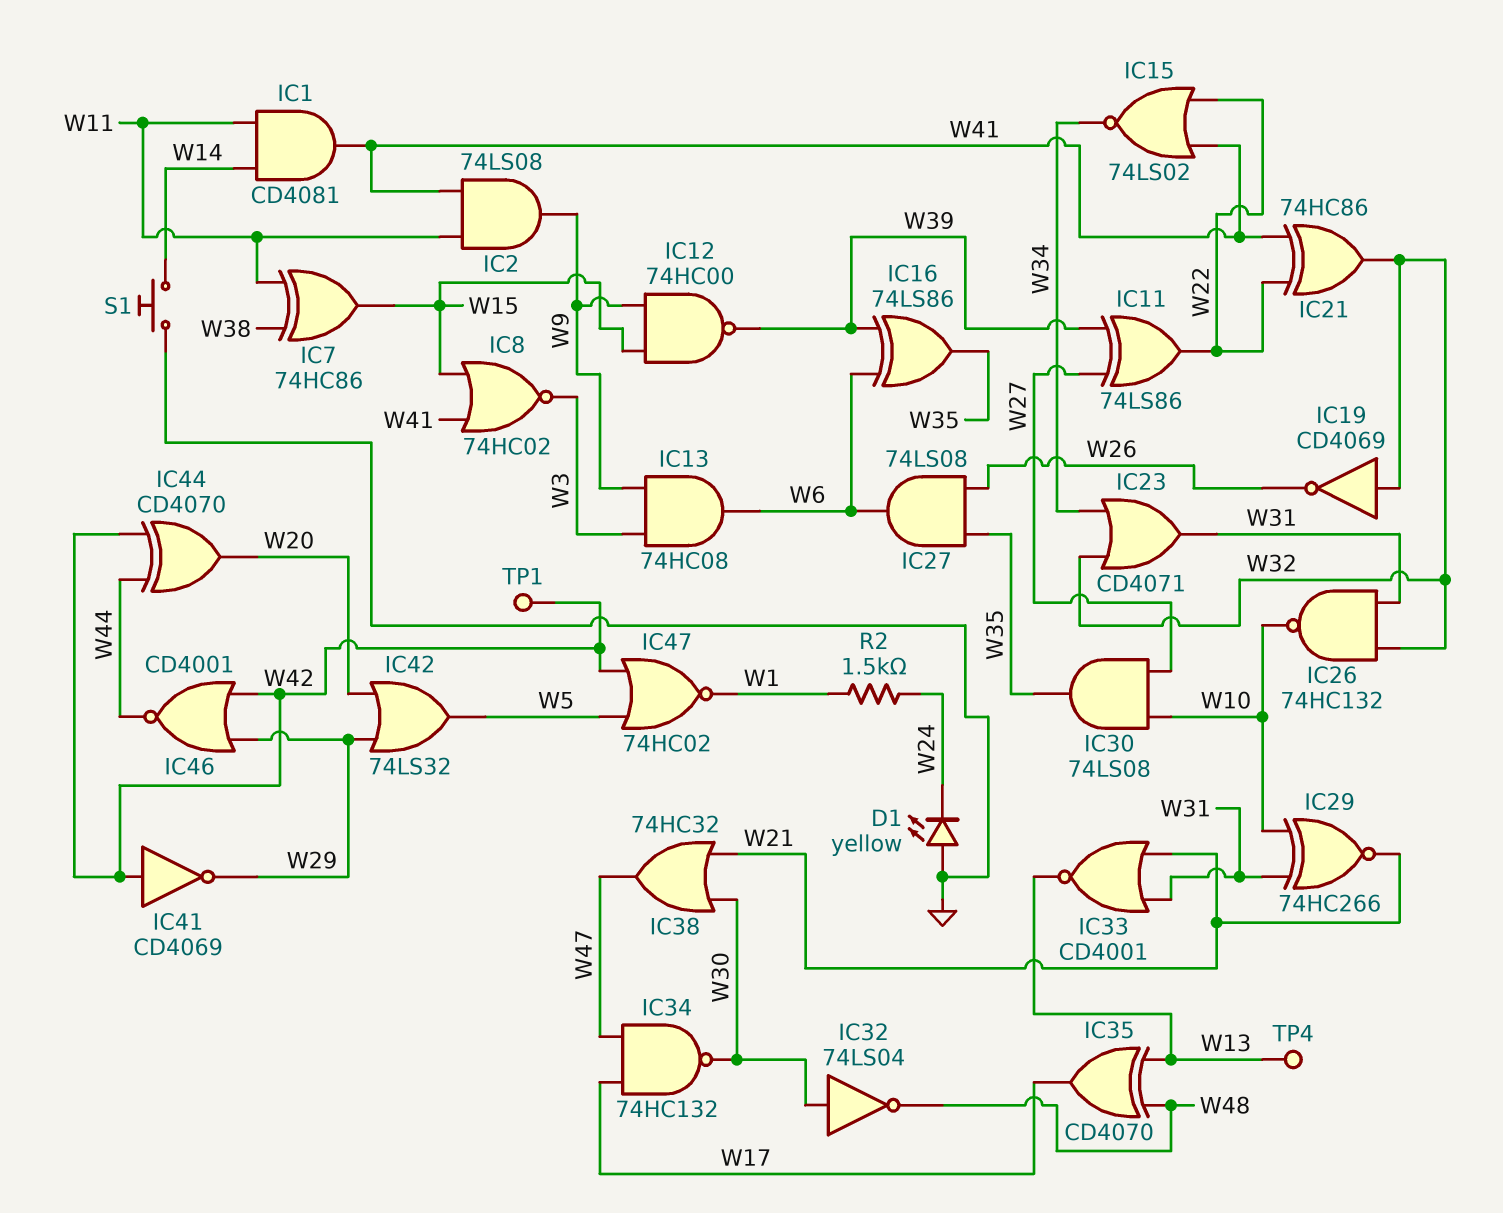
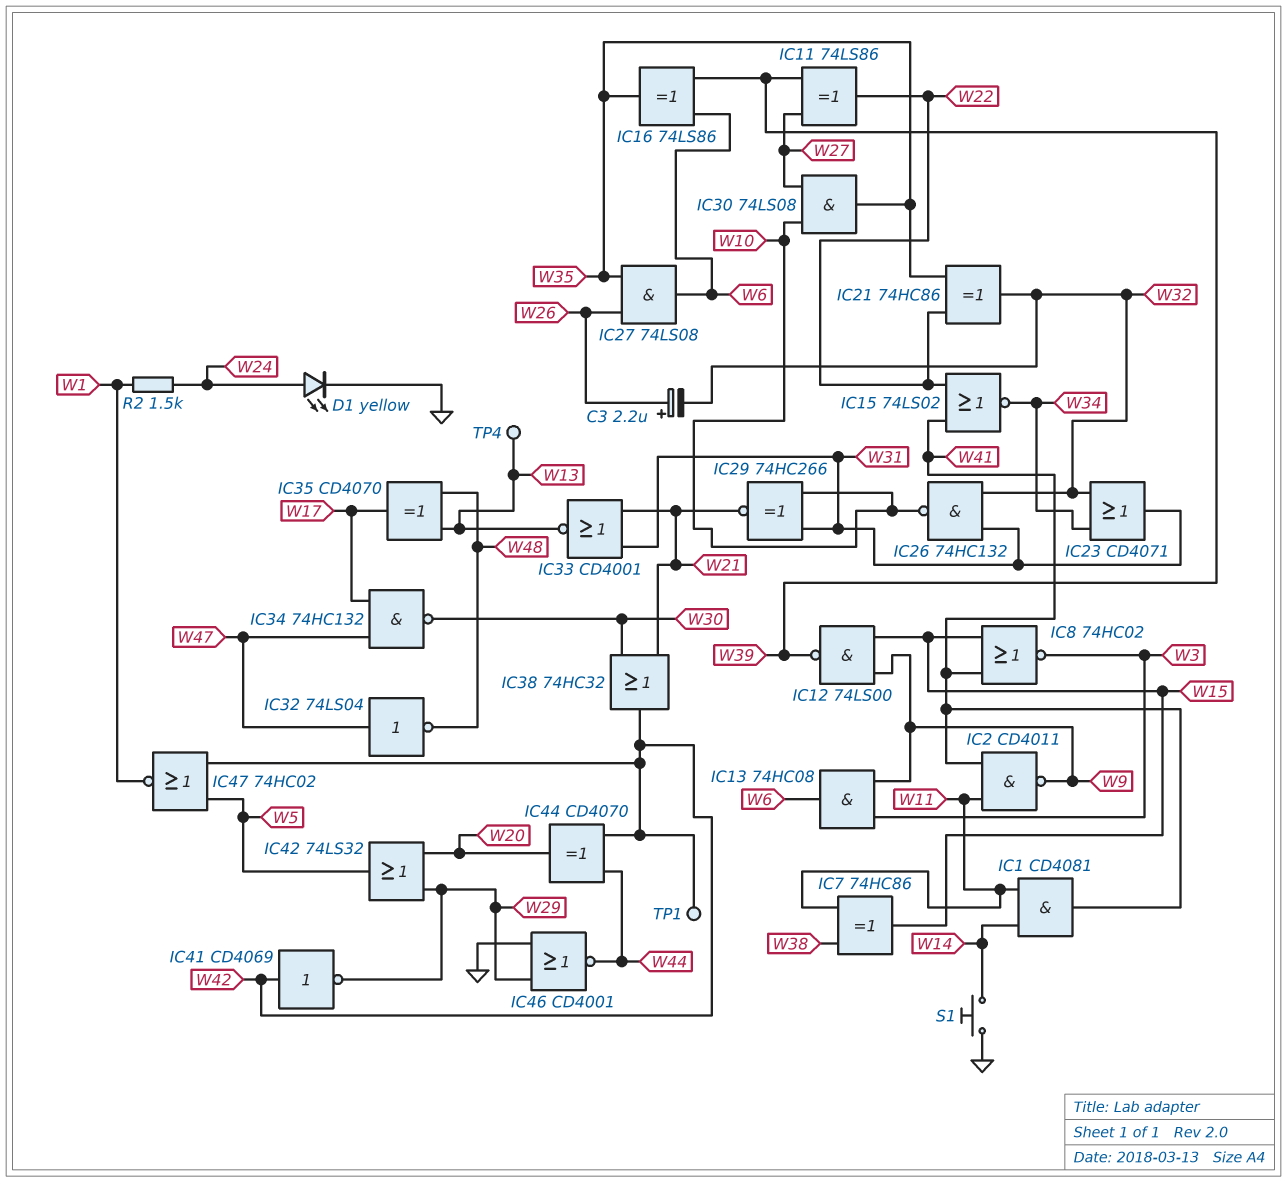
C3: none -> 2.2uF (plus W26, minus W32)
D1: LED yellow (A GND, K W24) -> LED yellow (A W24, K GND)
IC2: AND 74LS08 (in W11, in W41, out W9) -> NAND CD4011 (in W11, in W41, out W9)
IC12: NAND 74HC00 (in W9, in W15, out W39) -> NAND 74LS00 (in W9, in W15, out W39)
IC19: NOT CD4069 (in W32, out W26) -> none
IC21: XOR 74HC86 (in W22, in W41, out W32) -> XOR 74HC86 (in W22, in W35, out W32)
IC32: NOT 74LS04 (in W30, out W48) -> NOT 74LS04 (in W47, out W48)
IC38: OR 74HC32 (in W21, in W30, out W47) -> OR 74HC32 (in W21, in W30, out W42)
IC46: NOR CD4001 (in W29, in W42, out W44) -> NOR CD4001 (in GND, in W29, out W44)

